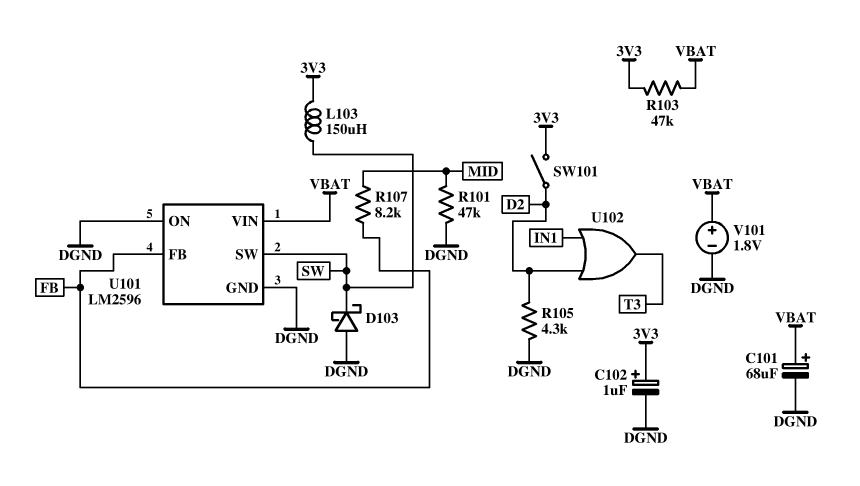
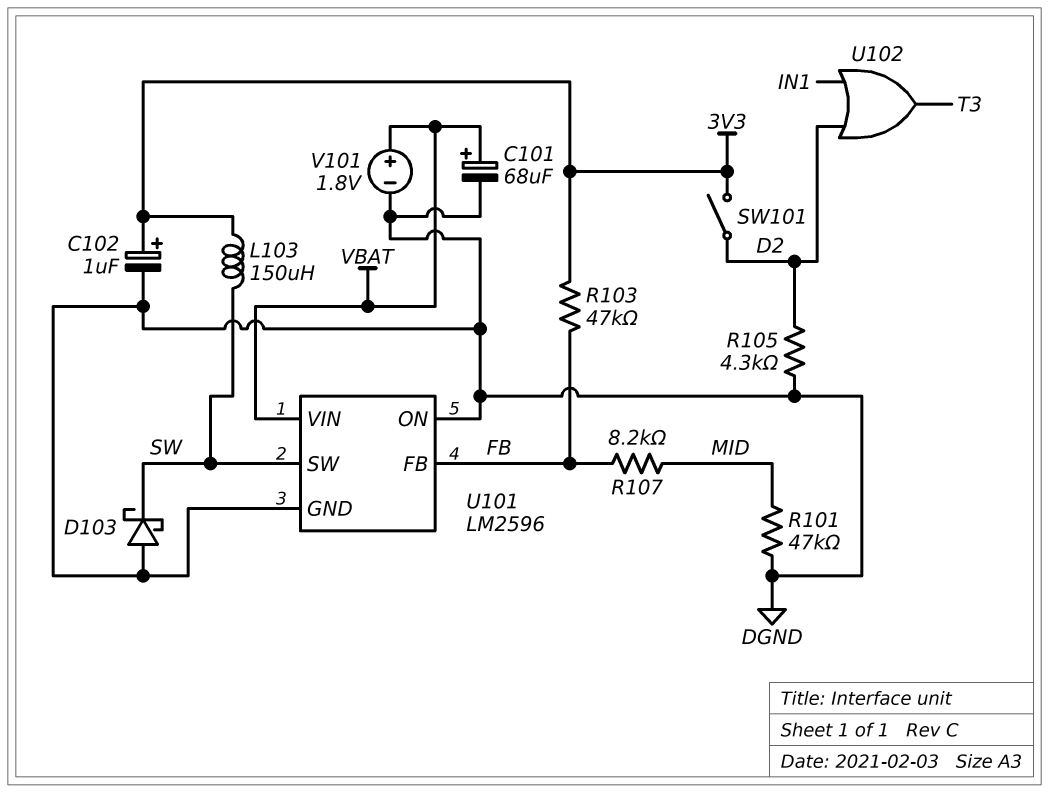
R103: 47k (3V3, VBAT) -> 47k (3V3, FB)

